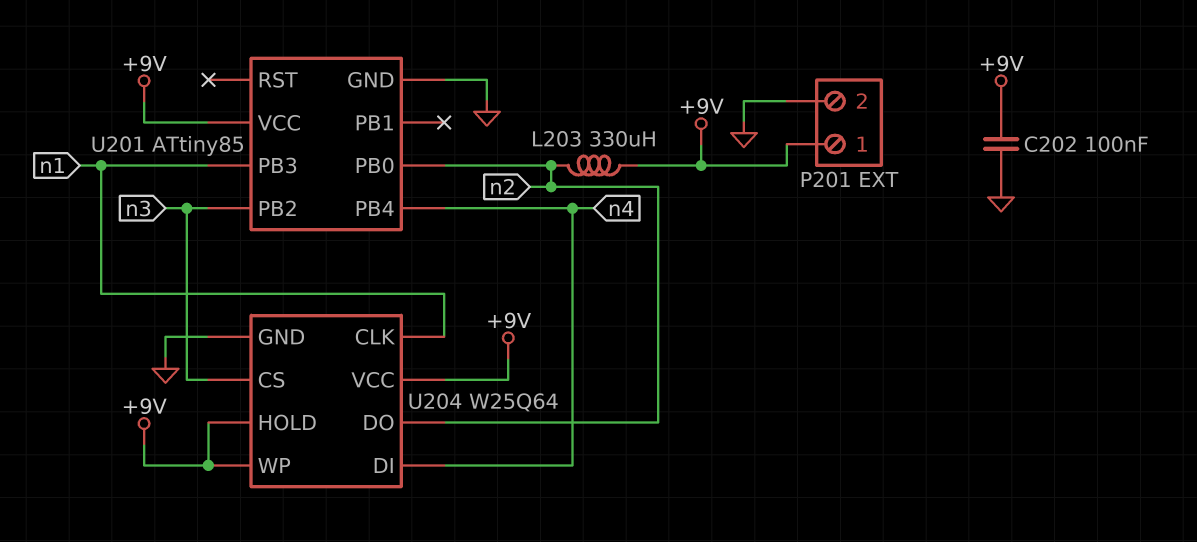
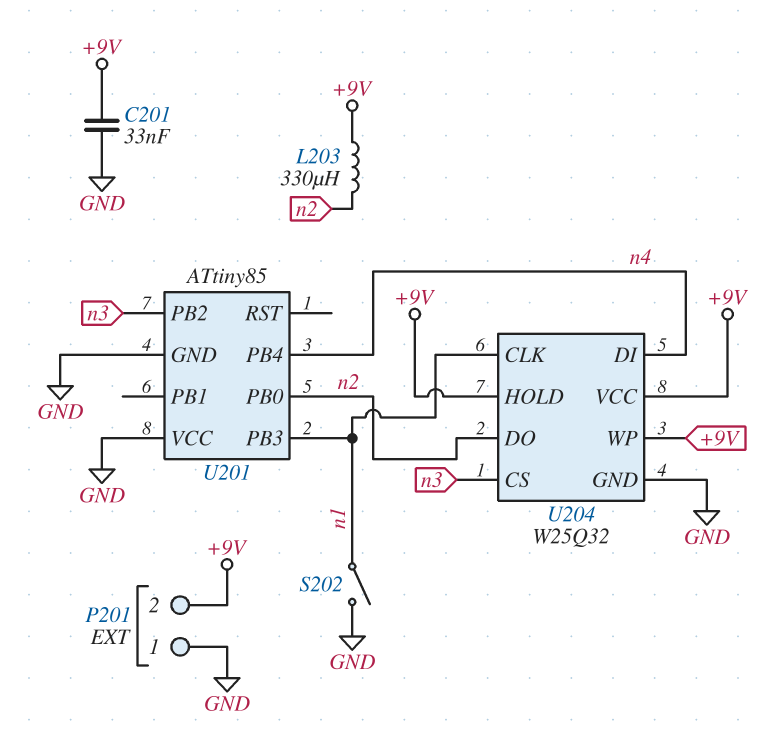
C201: none -> 33nF (+9V, GND)
C202: 100nF (+9V, GND) -> none
P201 pin 1: +9V -> GND
P201 pin 2: GND -> +9V
S202: none -> switch (GND, n1)
U201 pin VCC: +9V -> GND
U204: W25Q64 -> W25Q32

